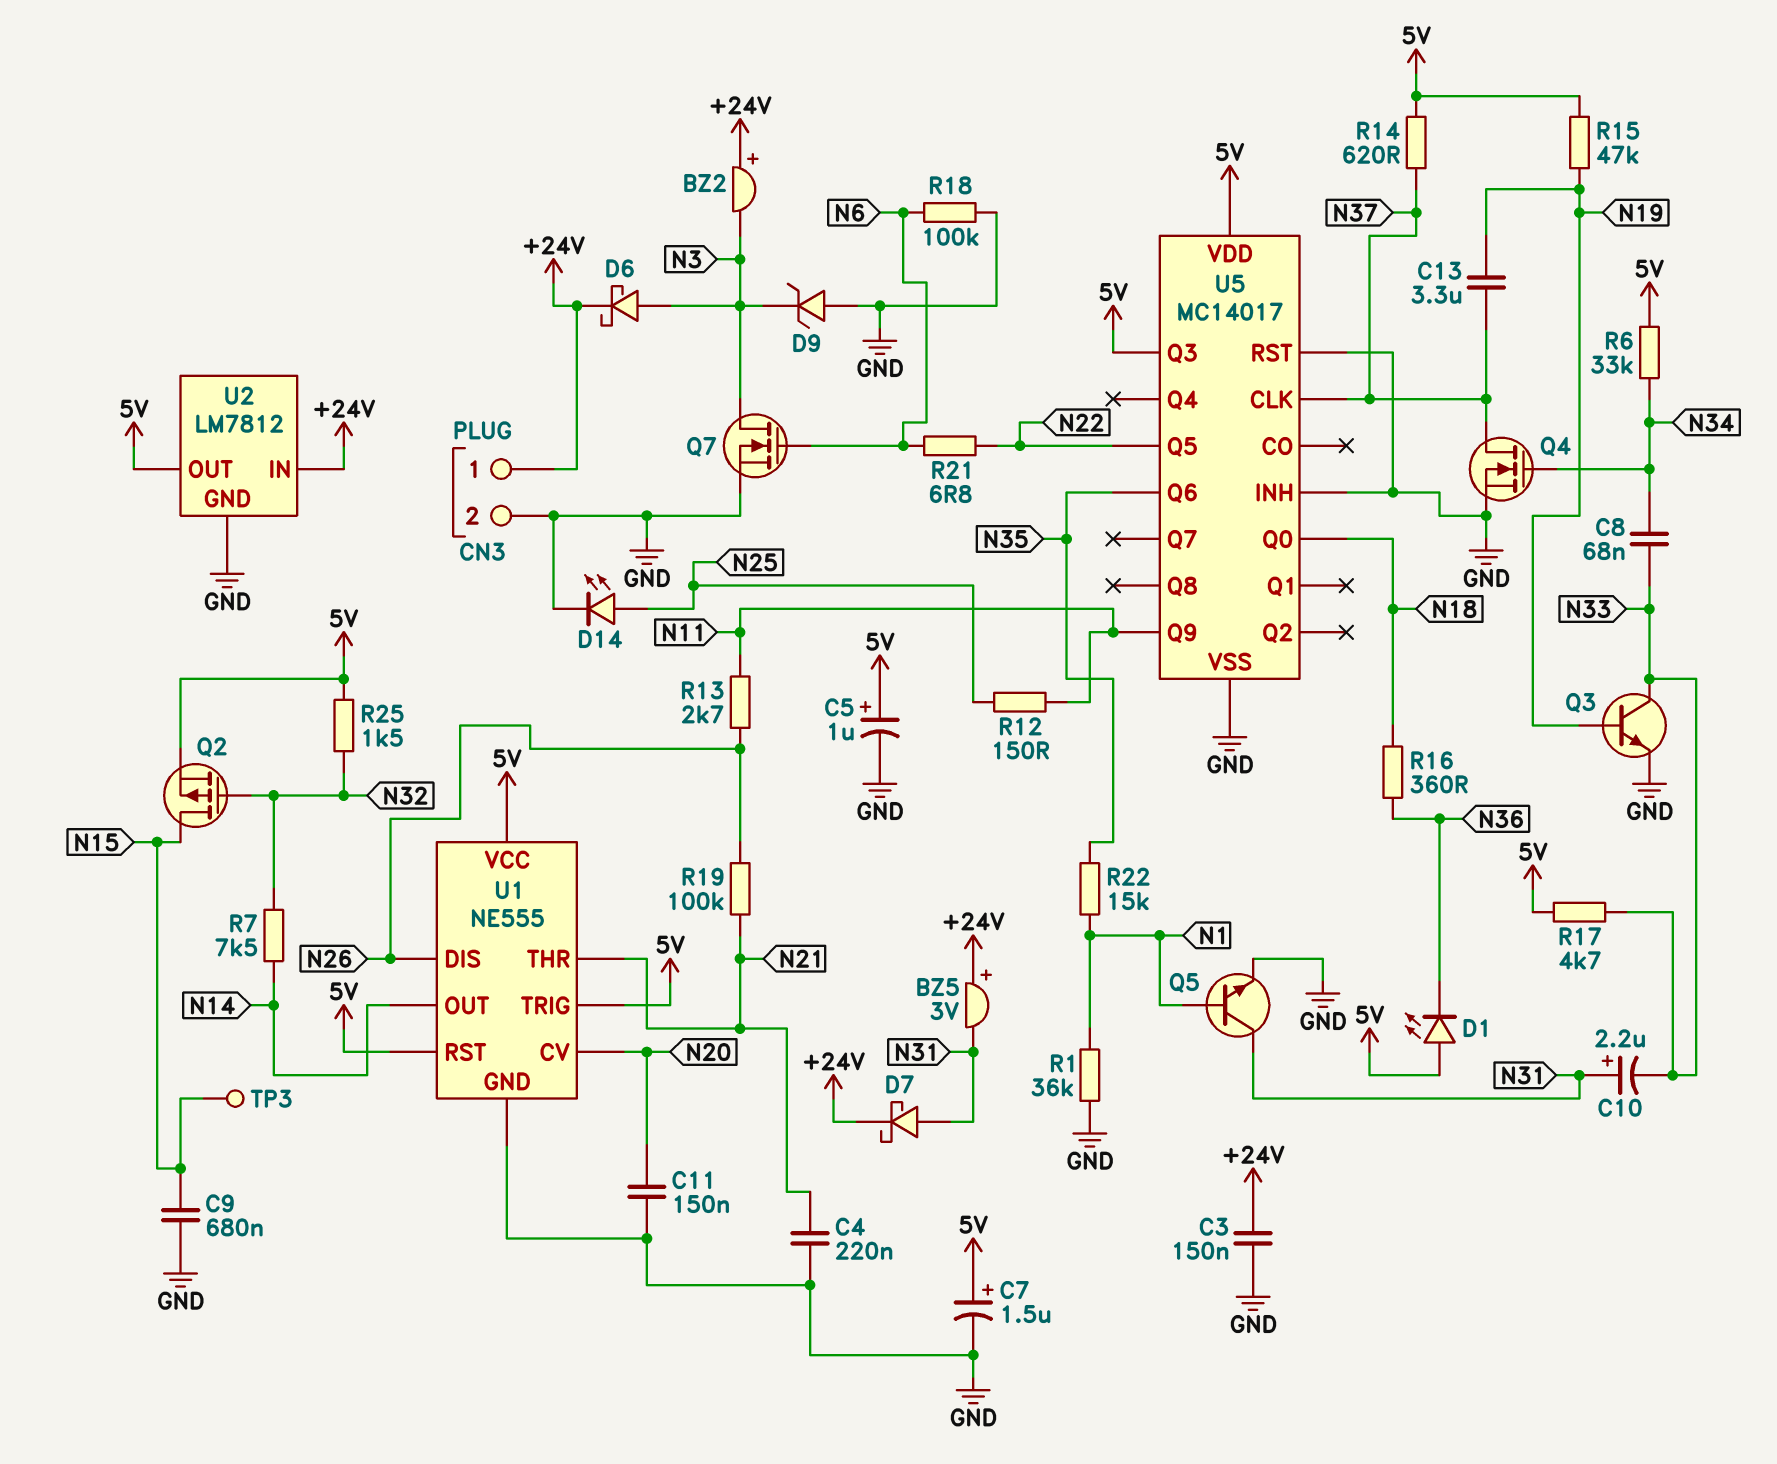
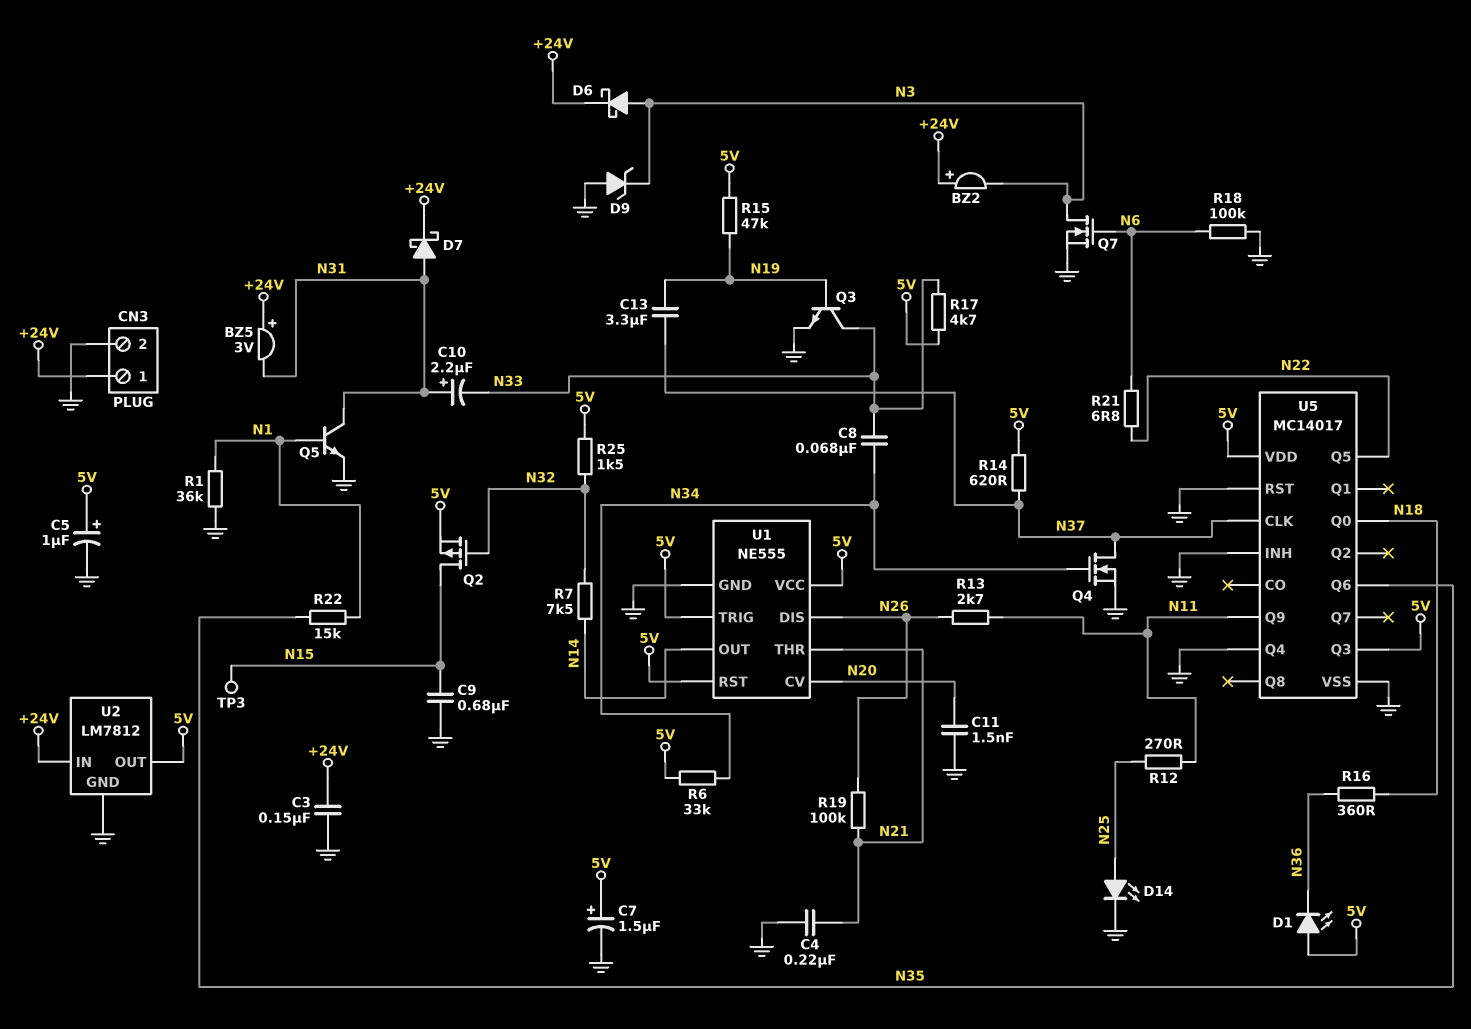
C11: 150nF (GND, N20) -> 1.5nF (GND, N20)
R12: 150 (N11, N25) -> 270 (N11, N25)
U5 pin Q4: none -> GND

